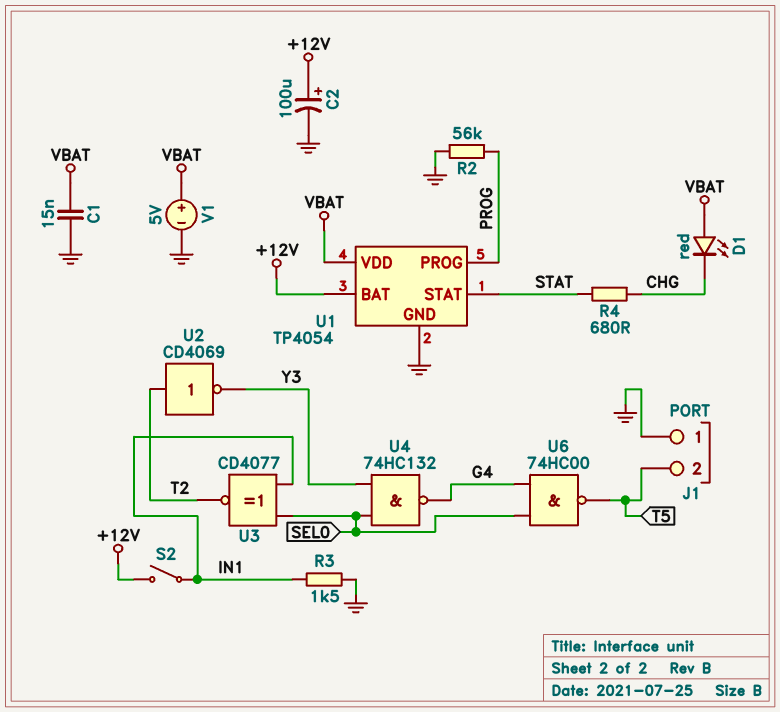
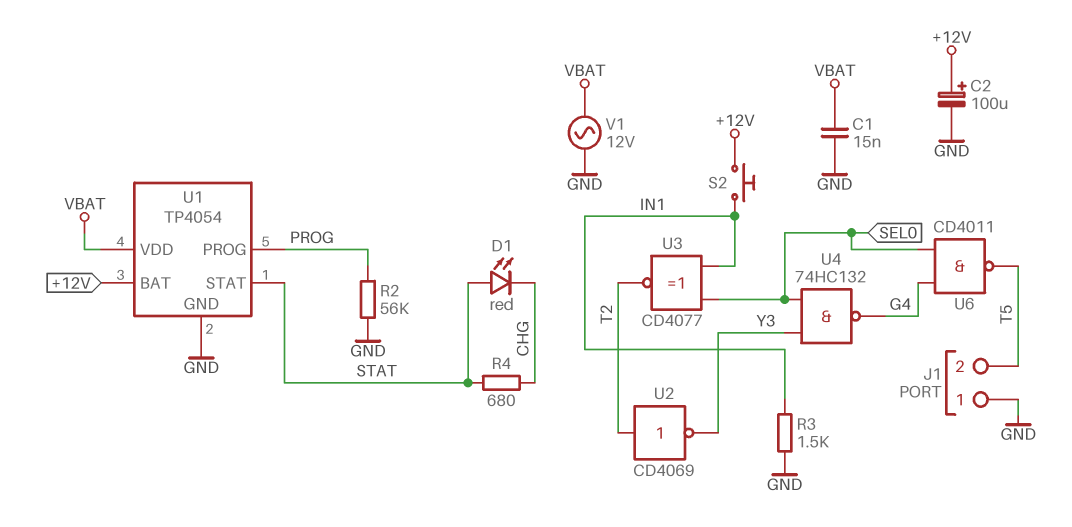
D1: LED red (A VBAT, K CHG) -> LED red (A STAT, K CHG)
S2: switch (+12V, IN1) -> button (+12V, IN1)
U6: NAND 74HC00 (in G4, in SEL0, out T5) -> NAND CD4011 (in G4, in SEL0, out T5)
V1: 5V (plus VBAT, minus GND) -> AC 12V (GND, VBAT)

